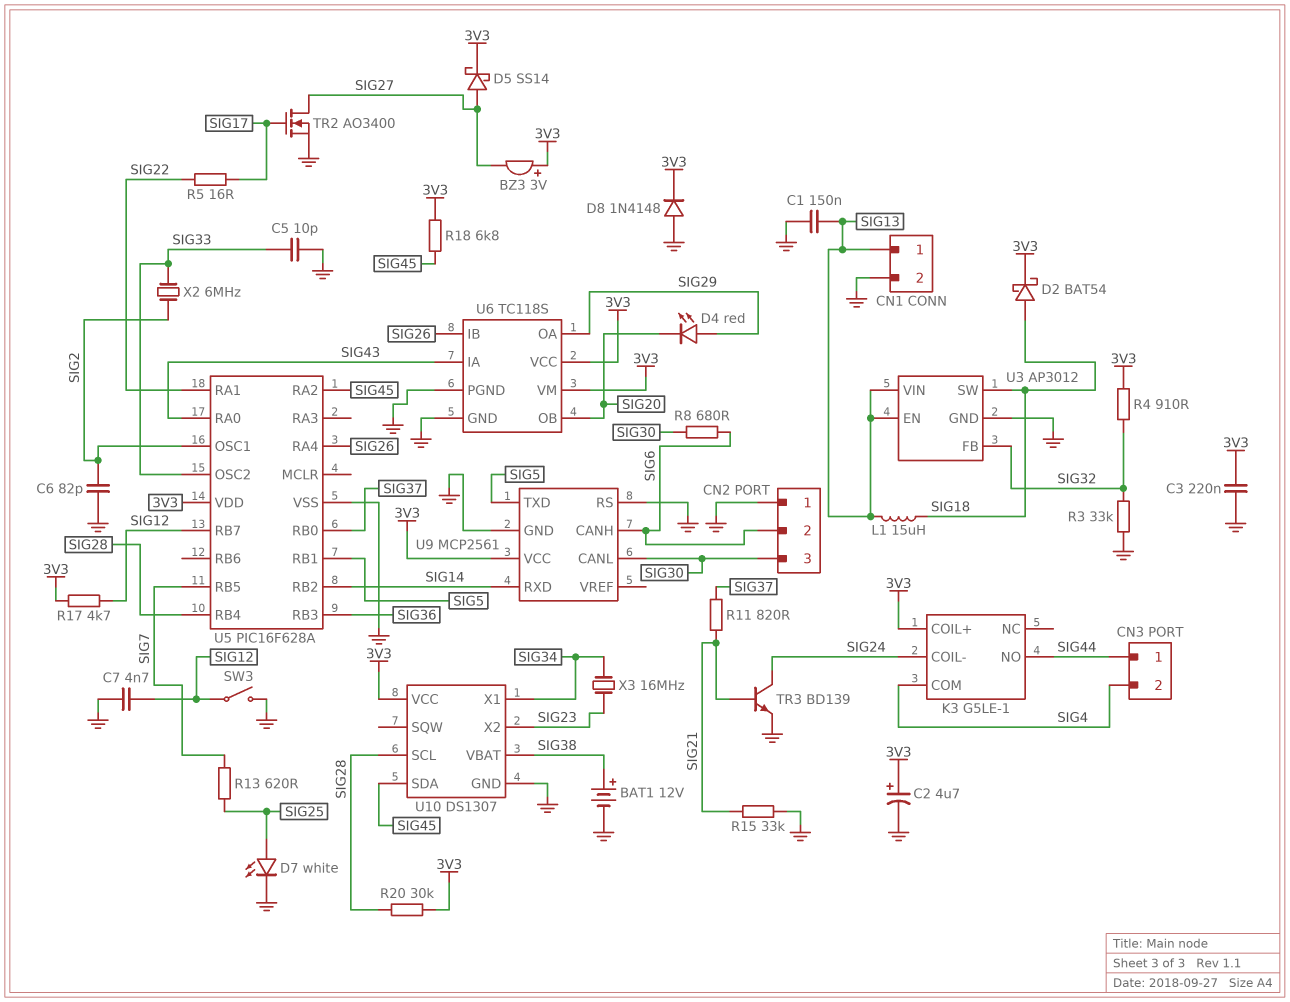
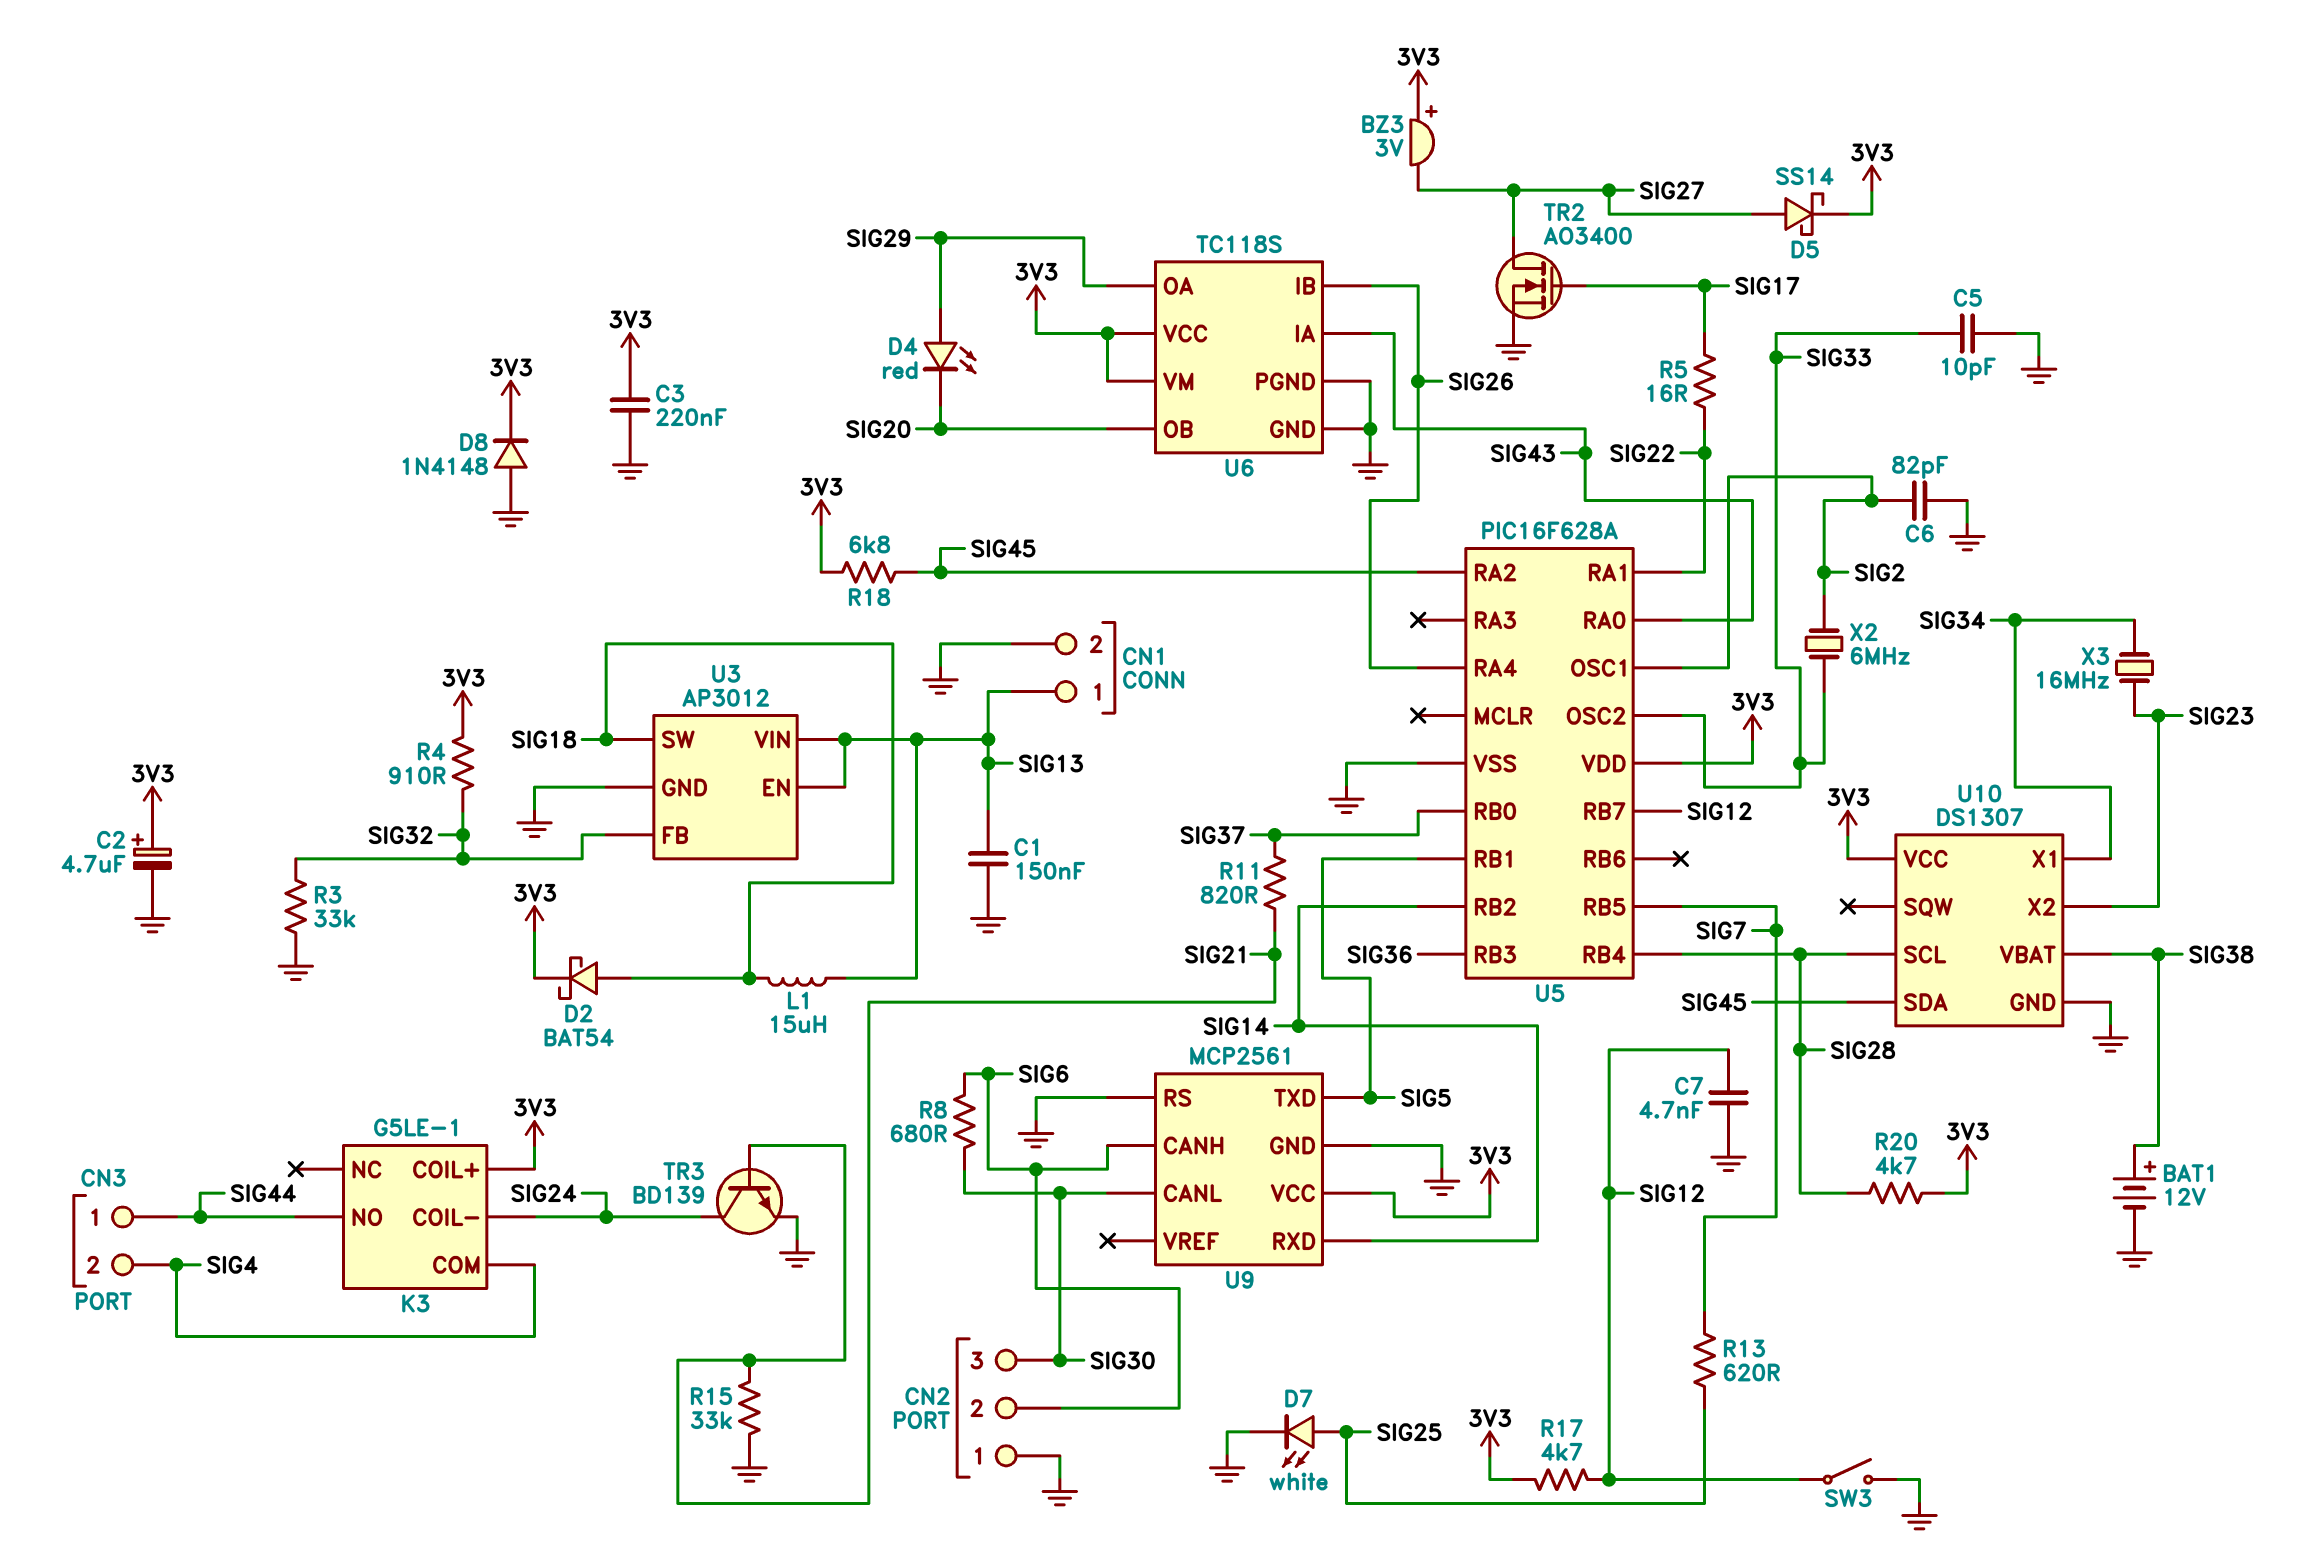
R20: 30k (3V3, SIG28) -> 4.7k (3V3, SIG28)

